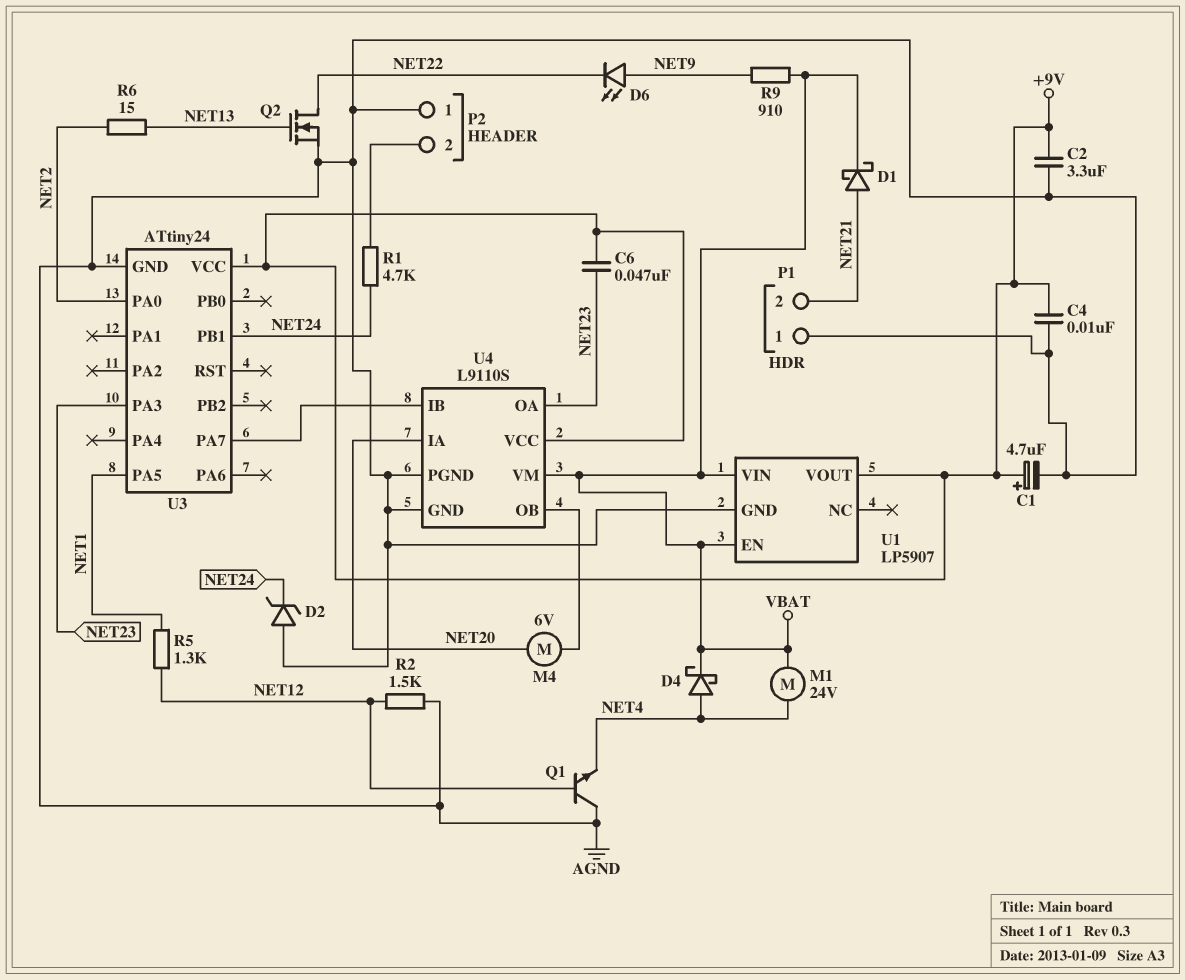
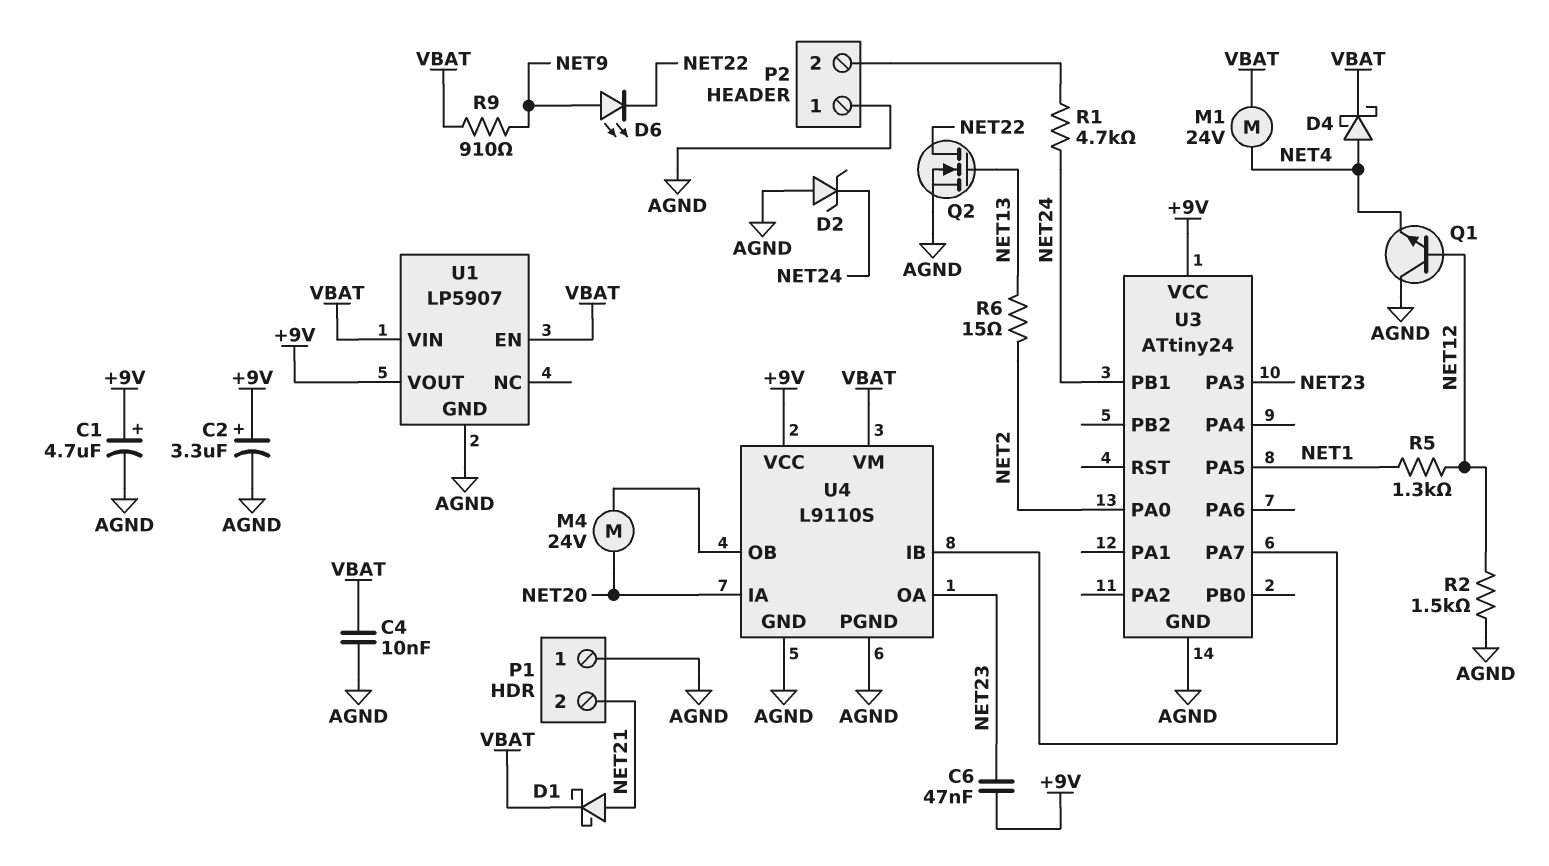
C2: 3.3uF (+9V, AGND) -> 3.3uF (plus +9V, minus AGND)
C4: 10nF (+9V, AGND) -> 10nF (AGND, VBAT)
M4: motor 6V (NET20, U4/OB) -> motor 24V (NET20, U4/OB)

